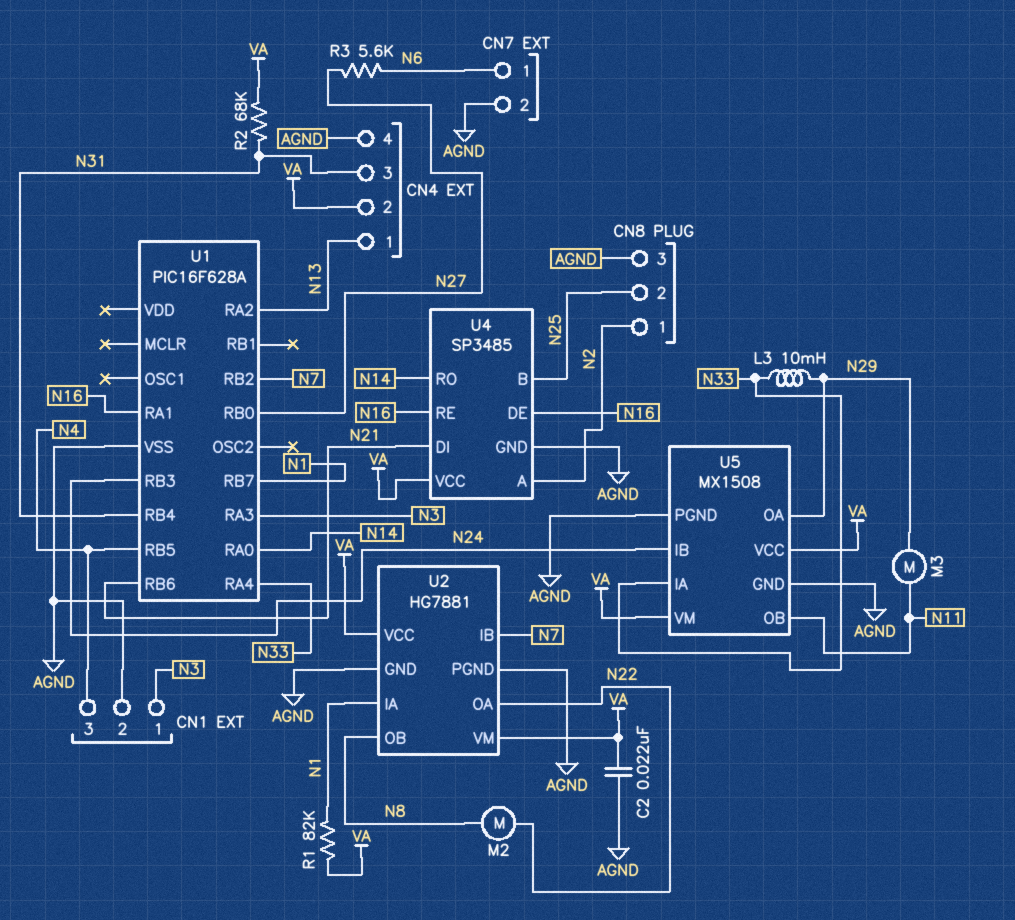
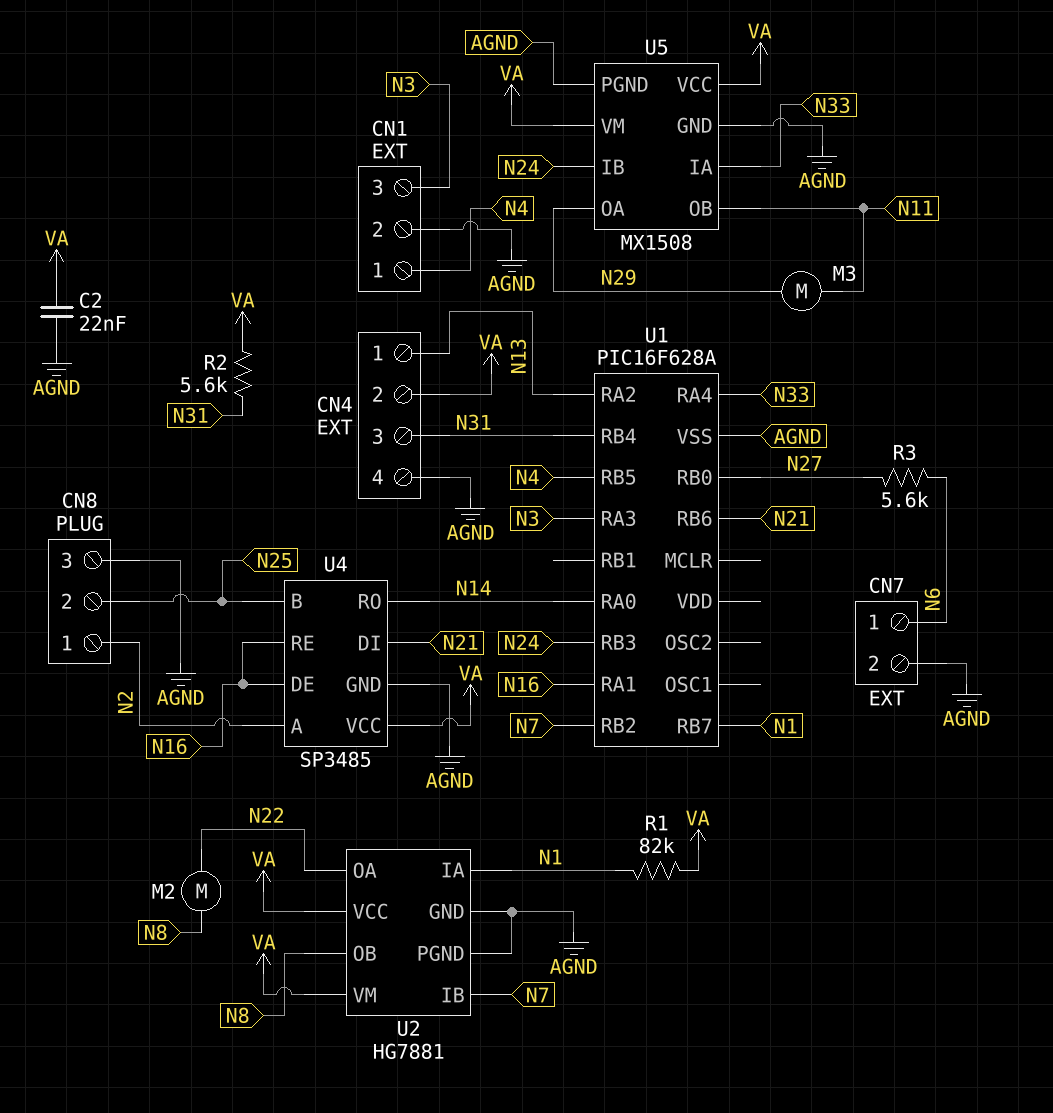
CN1 pin 1: N3 -> N4
CN1 pin 3: N4 -> N3
L3: 10mH (N29, N33) -> none
R2: 68k (N31, VA) -> 5.6k (N31, VA)

